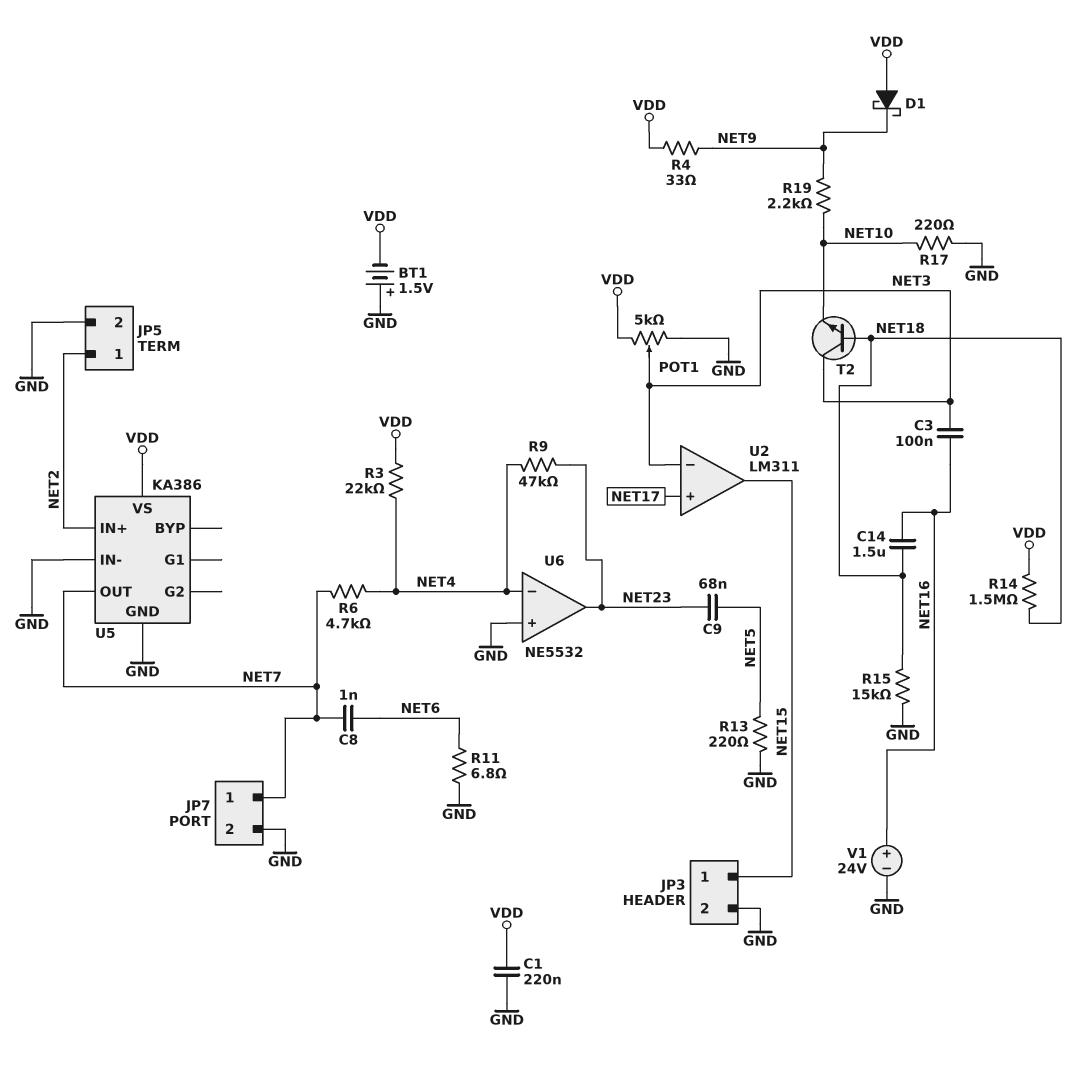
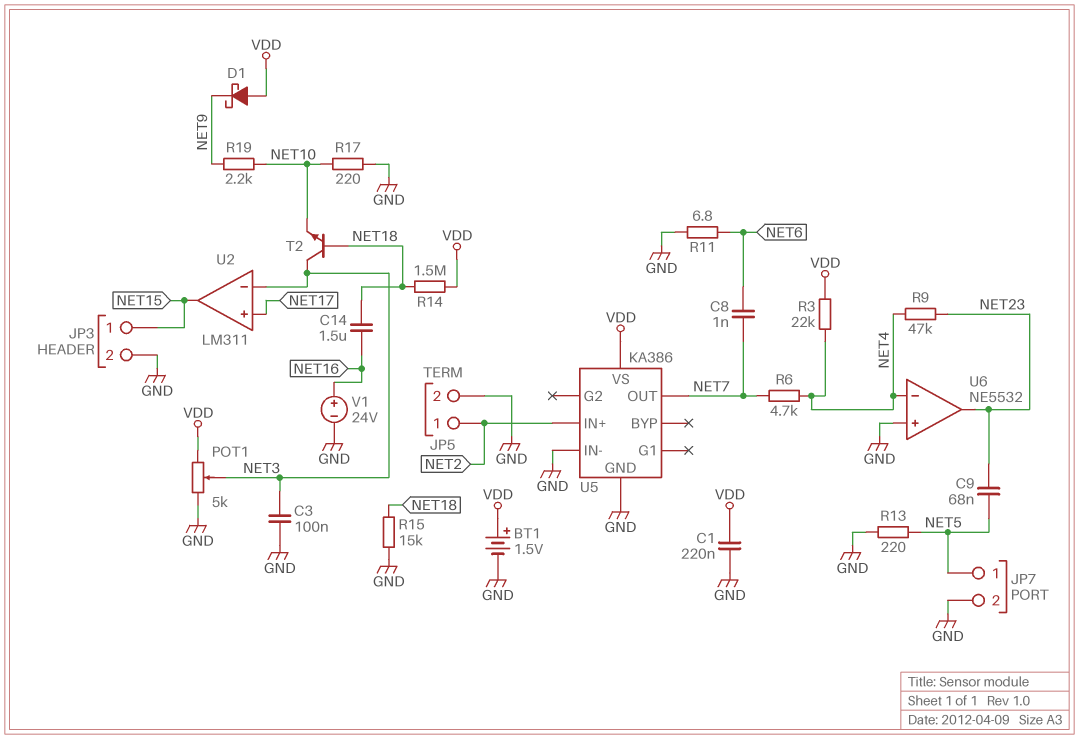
BT1: 1.5V (plus GND, minus VDD) -> 1.5V (plus VDD, minus GND)
C3: 100nF (NET3, NET16) -> 100nF (GND, NET3)
JP7 pin 1: NET7 -> NET5
R4: 33 (NET9, VDD) -> none

